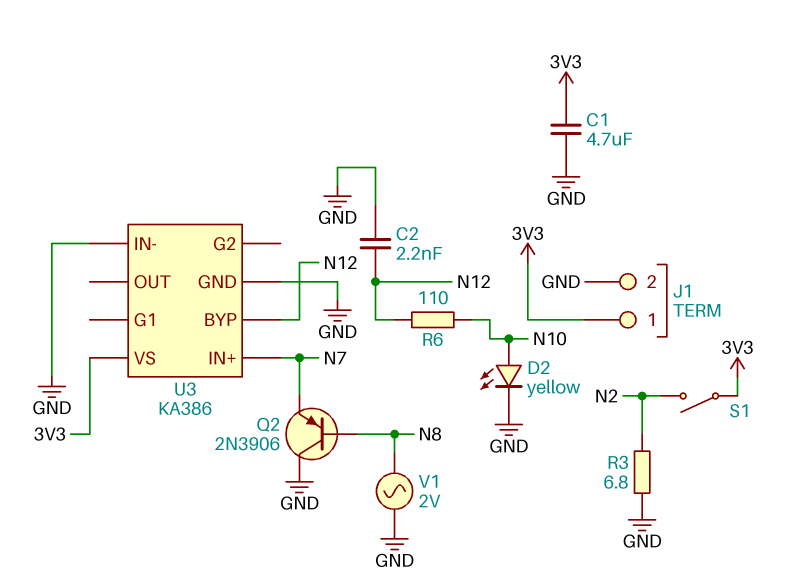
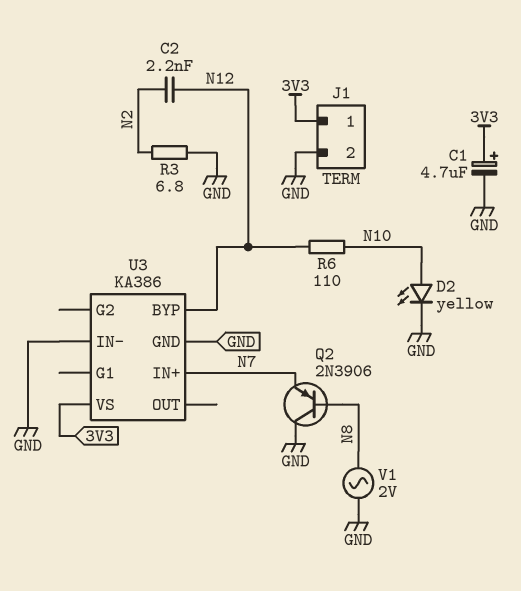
C1: 4.7uF (3V3, GND) -> 4.7uF (plus 3V3, minus GND)
C2: 2.2nF (GND, N12) -> 2.2nF (N2, N12)
S1: switch (3V3, N2) -> none

